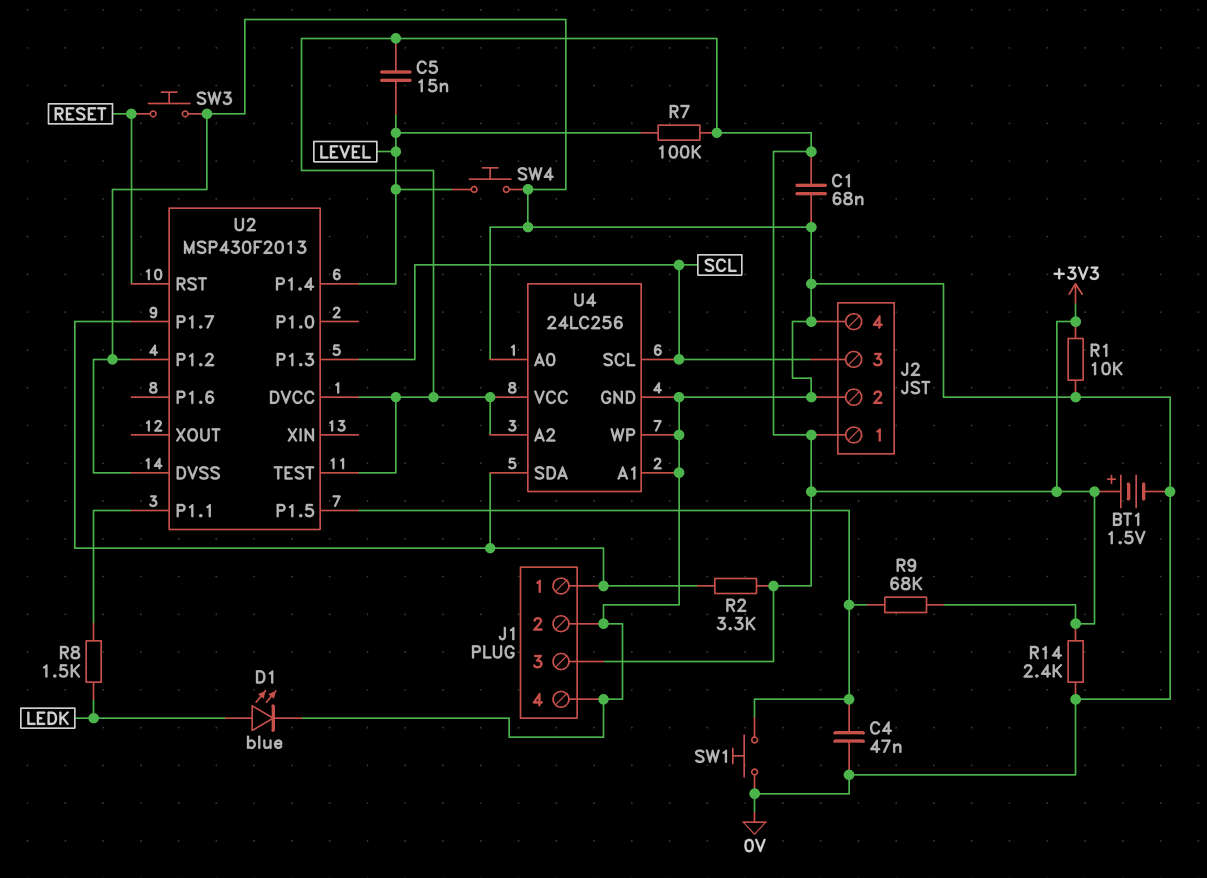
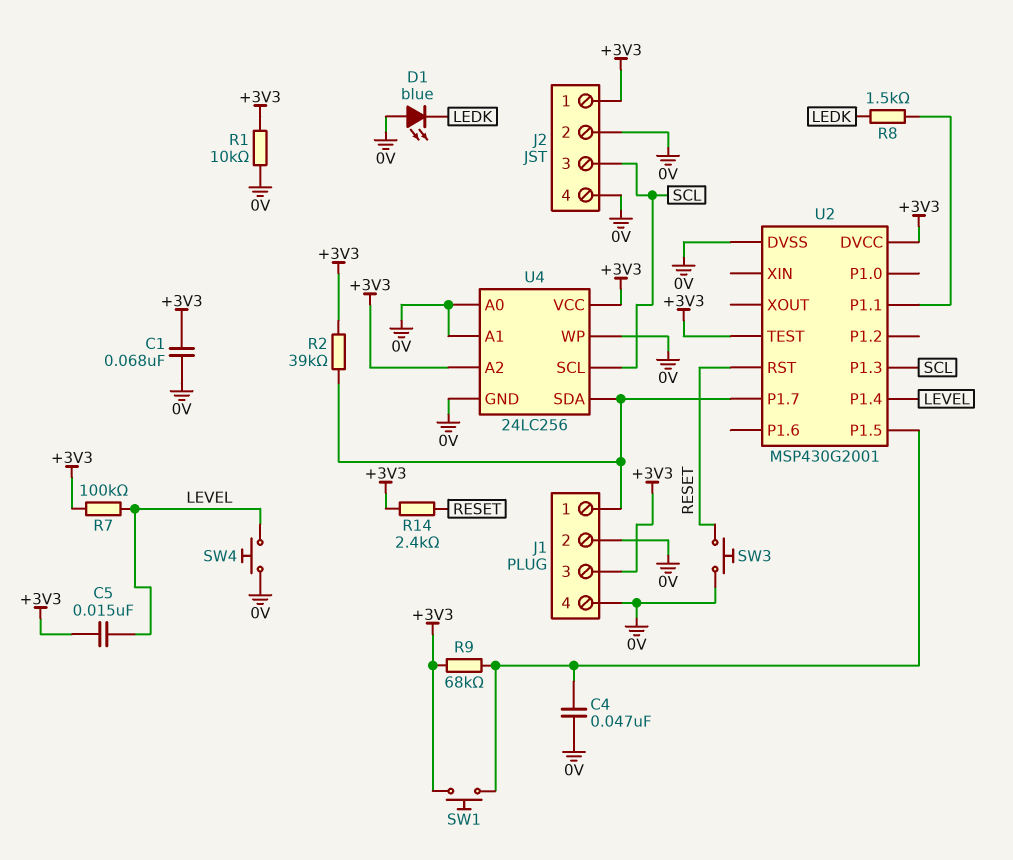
BT1: 1.5V (plus +3V3, minus 0V) -> none
D1: LED blue (A LEDK, K 0V) -> LED blue (A 0V, K LEDK)
R2: 3.3k (+3V3, J1/1) -> 39k (+3V3, J1/1)
R14: 2.4k (+3V3, 0V) -> 2.4k (+3V3, RESET)
SW1: button (0V, U2/P1.5) -> button (+3V3, U2/P1.5)
U2: MSP430F2013 -> MSP430G2001
U2 pin P1.2: 0V -> none

